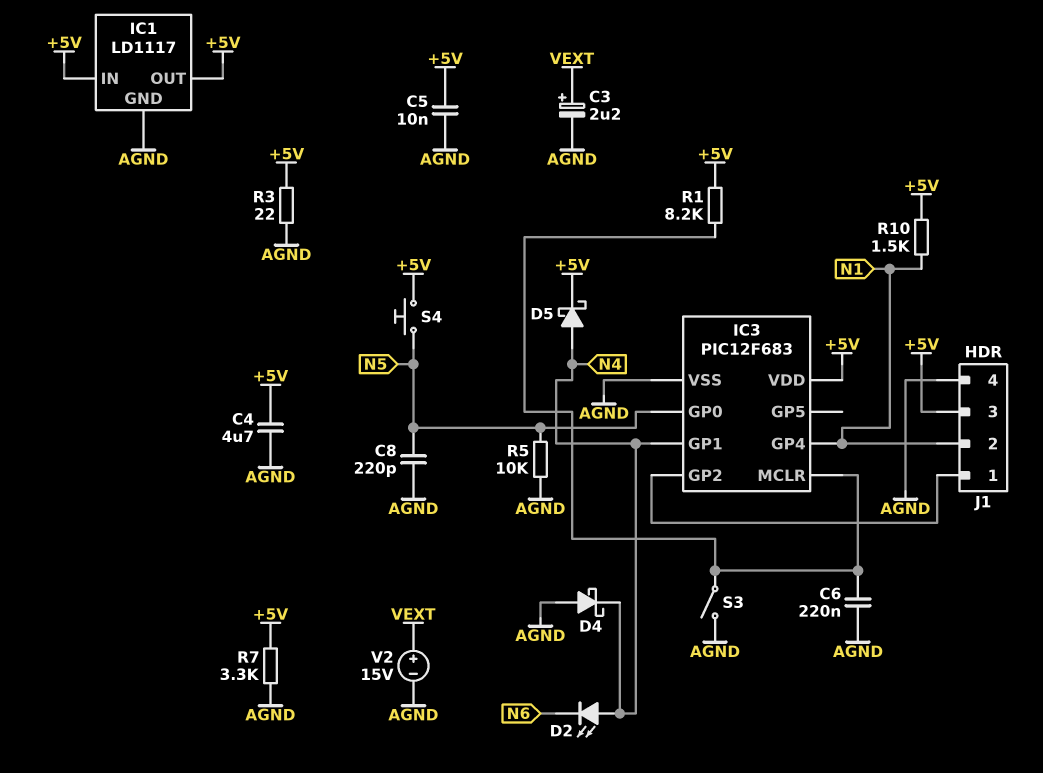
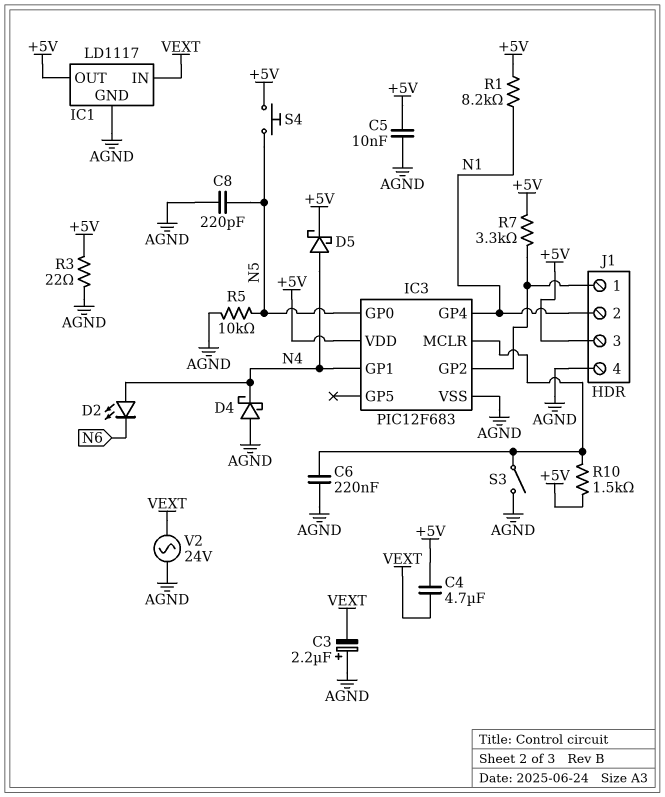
C3: 2.2uF (plus VEXT, minus AGND) -> 2.2uF (plus AGND, minus VEXT)
C4: 4.7uF (+5V, AGND) -> 4.7uF (+5V, VEXT)
IC1 pin IN: +5V -> VEXT
R1: 8.2k (+5V, IC3/MCLR) -> 8.2k (+5V, N1)
R7: 3.3k (+5V, AGND) -> 3.3k (+5V, IC3/GP2)
R10: 1.5k (+5V, N1) -> 1.5k (+5V, IC3/MCLR)
V2: 15V (plus VEXT, minus AGND) -> AC 24V (AGND, VEXT)

